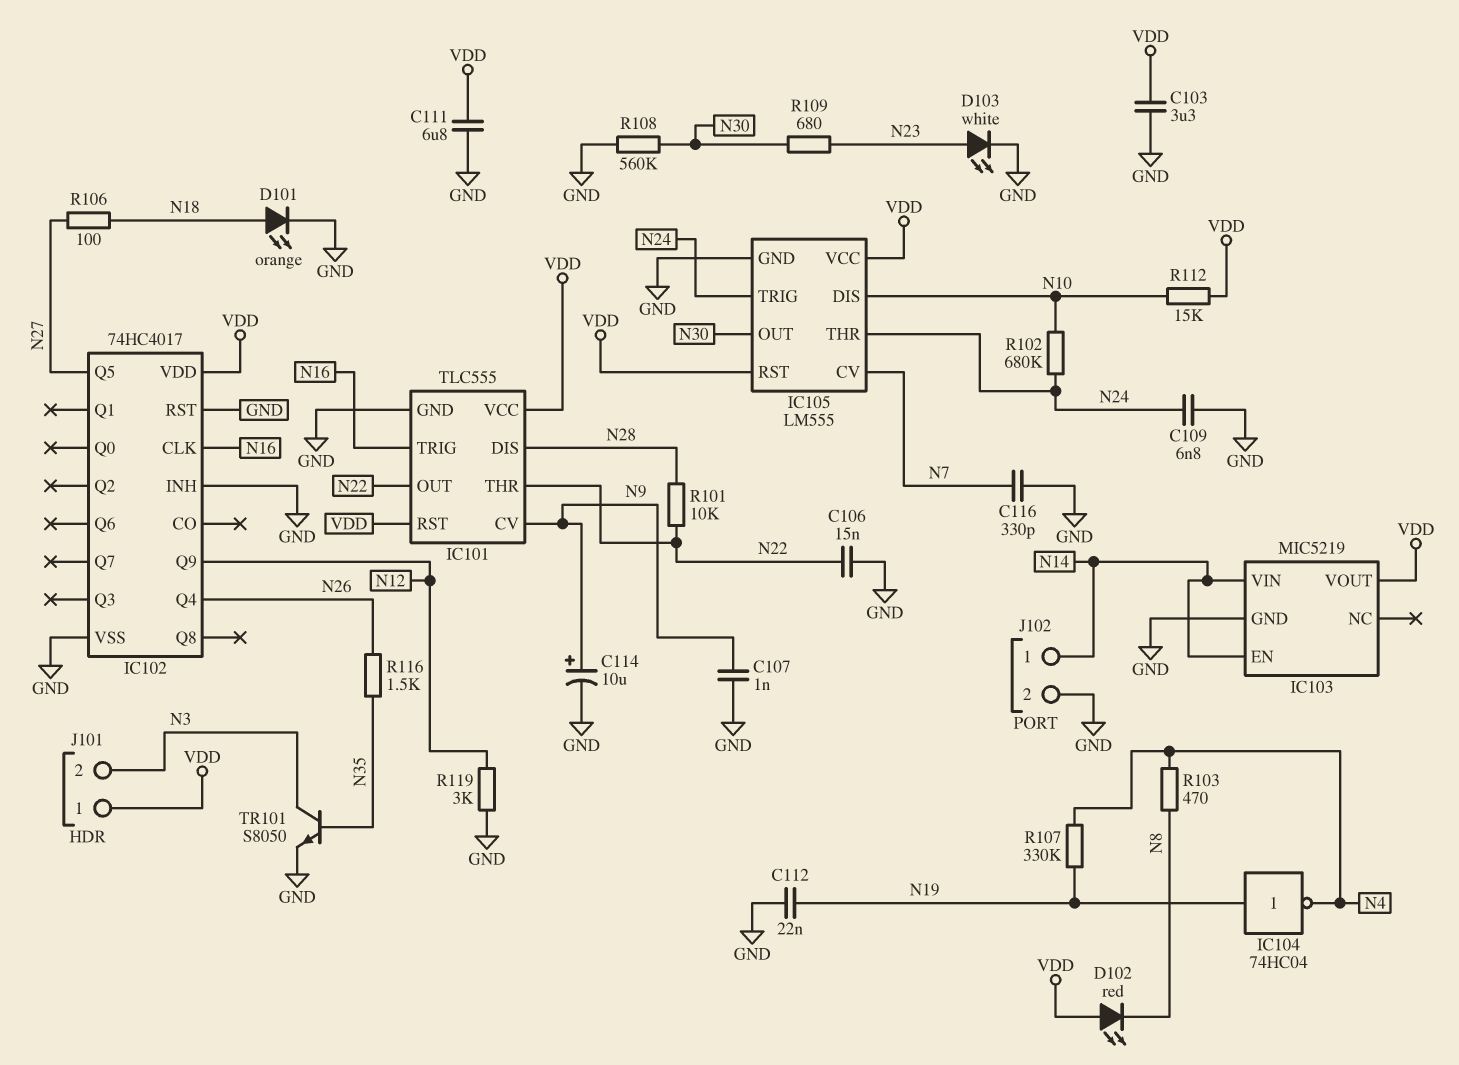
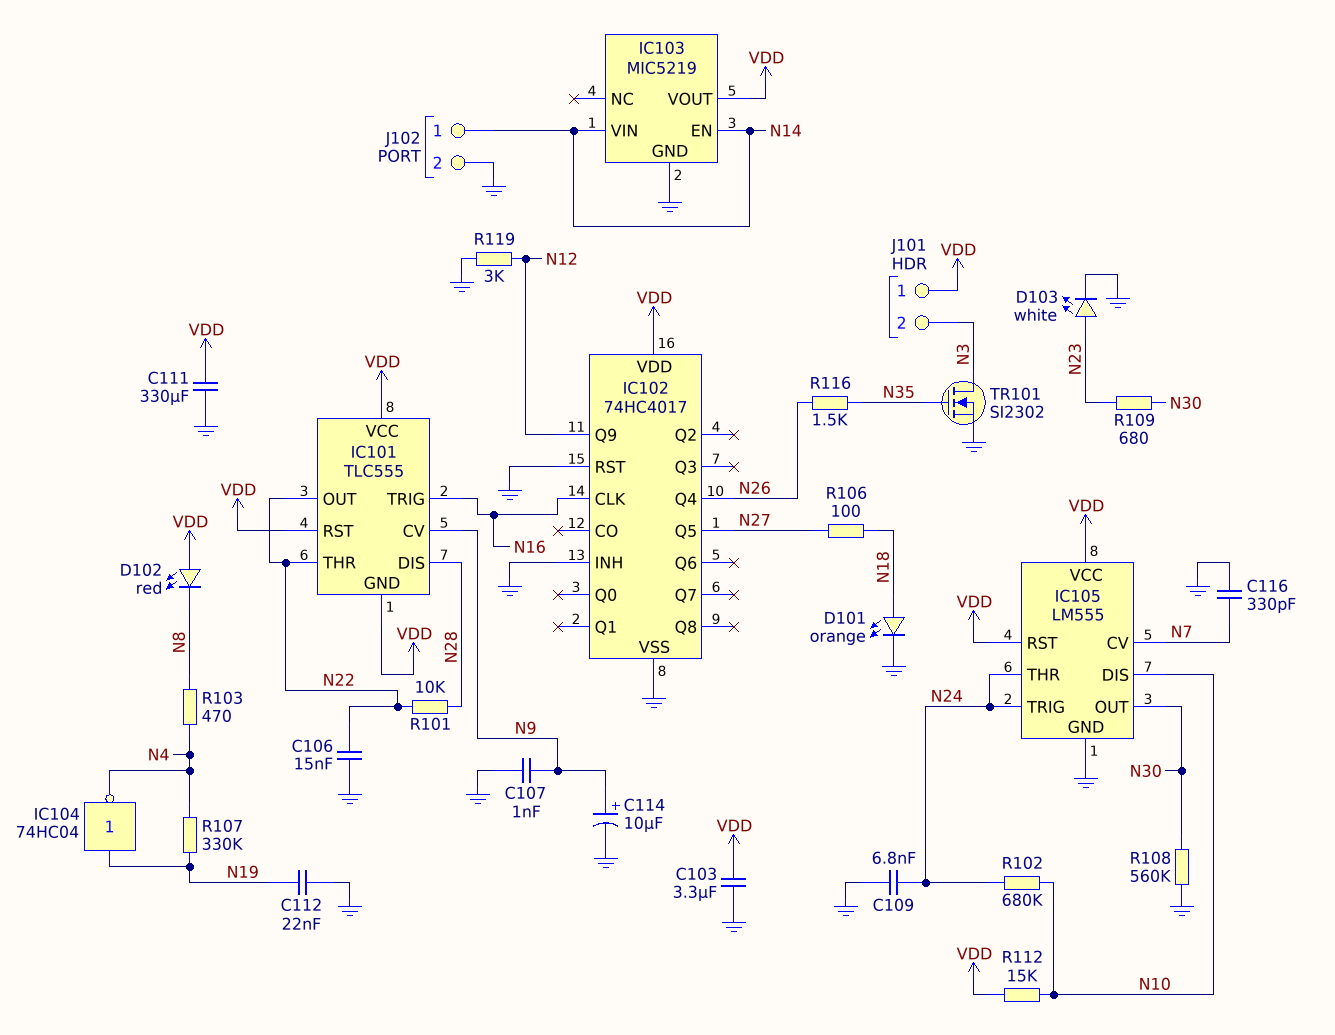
C111: 6.8uF (GND, VDD) -> 330uF (GND, VDD)
IC101 pin GND: GND -> VDD
TR101: NPN S8050 (B N35, C N3, E GND) -> NMOS SI2302 (G N35, D N3, S GND)

